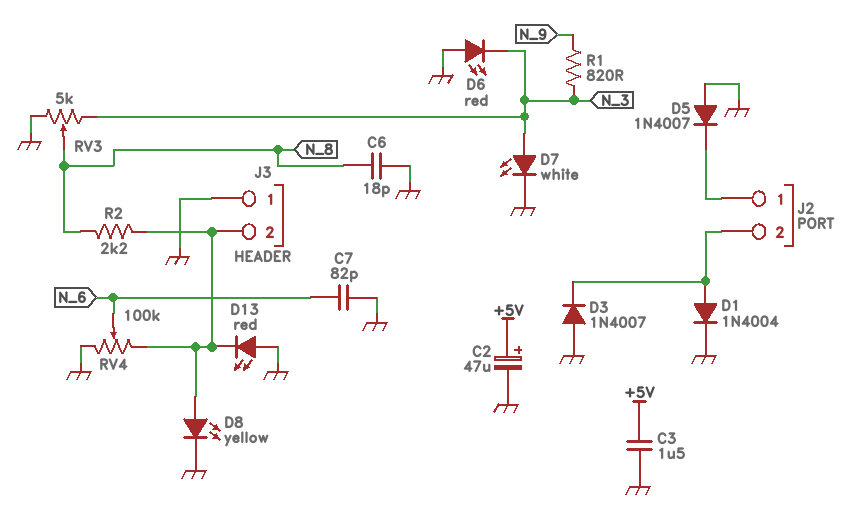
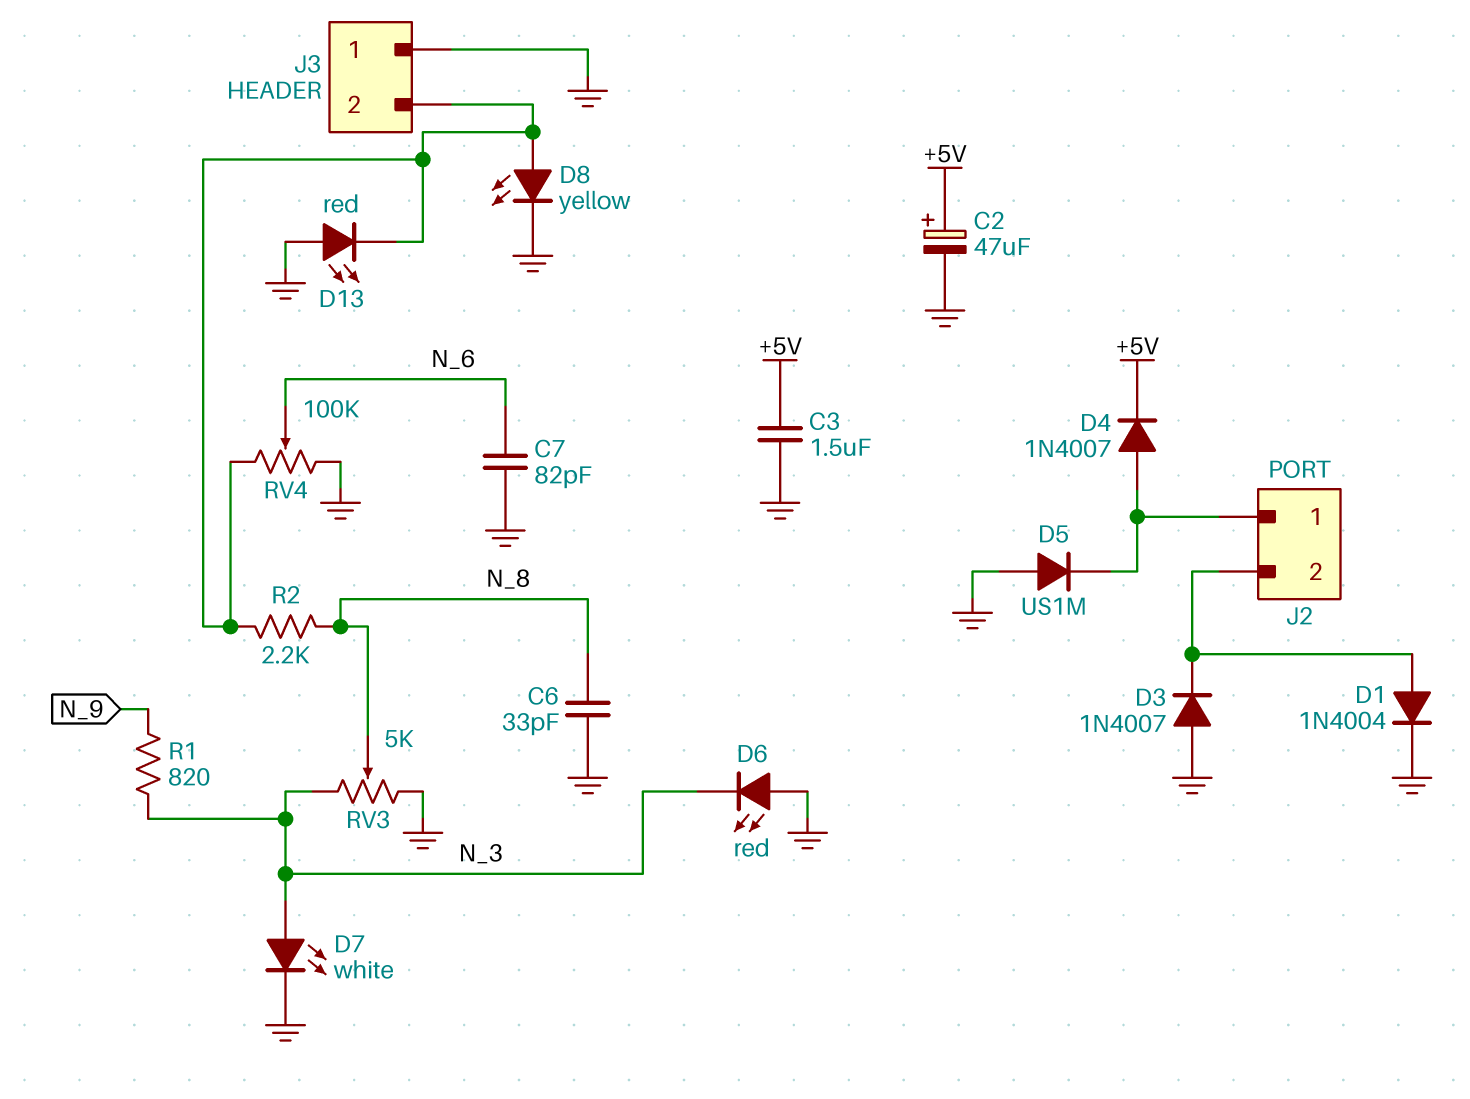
C6: 18pF (GND, N_8) -> 33pF (GND, N_8)
D4: none -> diode 1N4007 (A J2/1, K +5V)
D5: diode 1N4007 (A GND, K J2/1) -> diode US1M (A GND, K J2/1)

